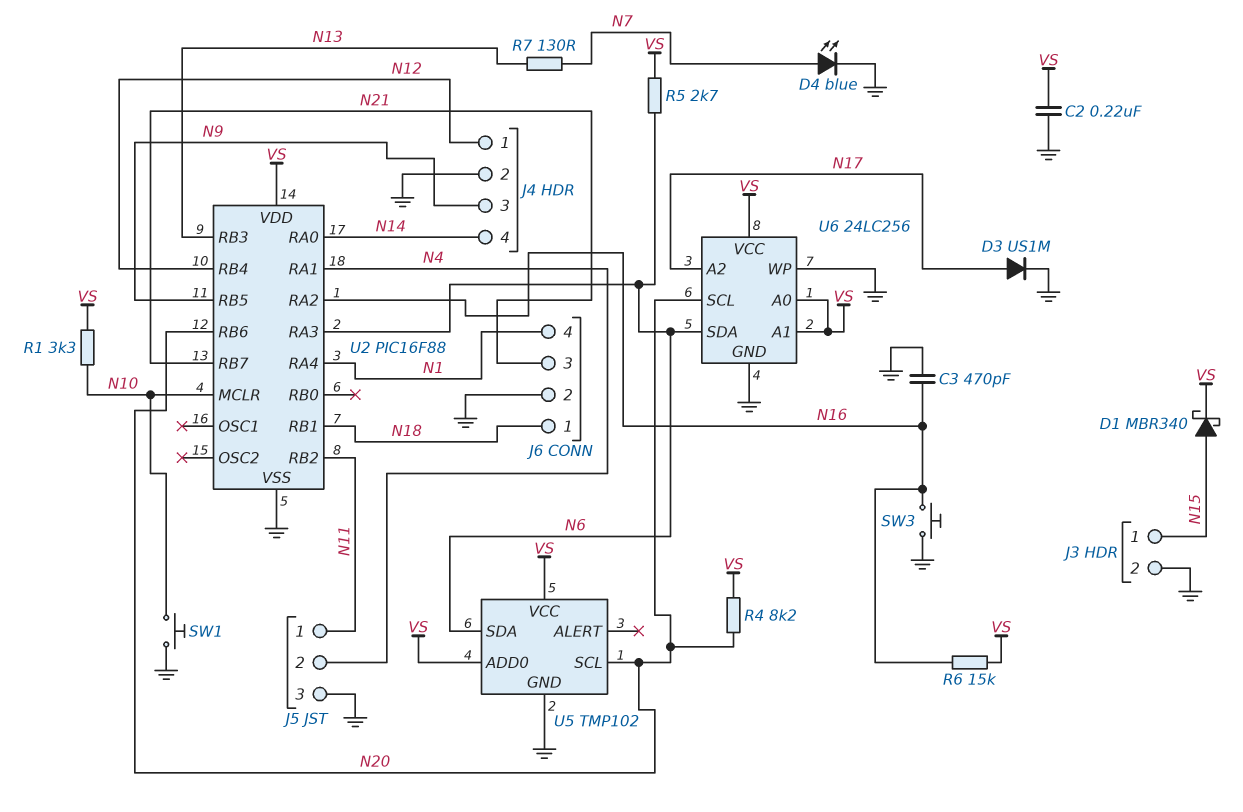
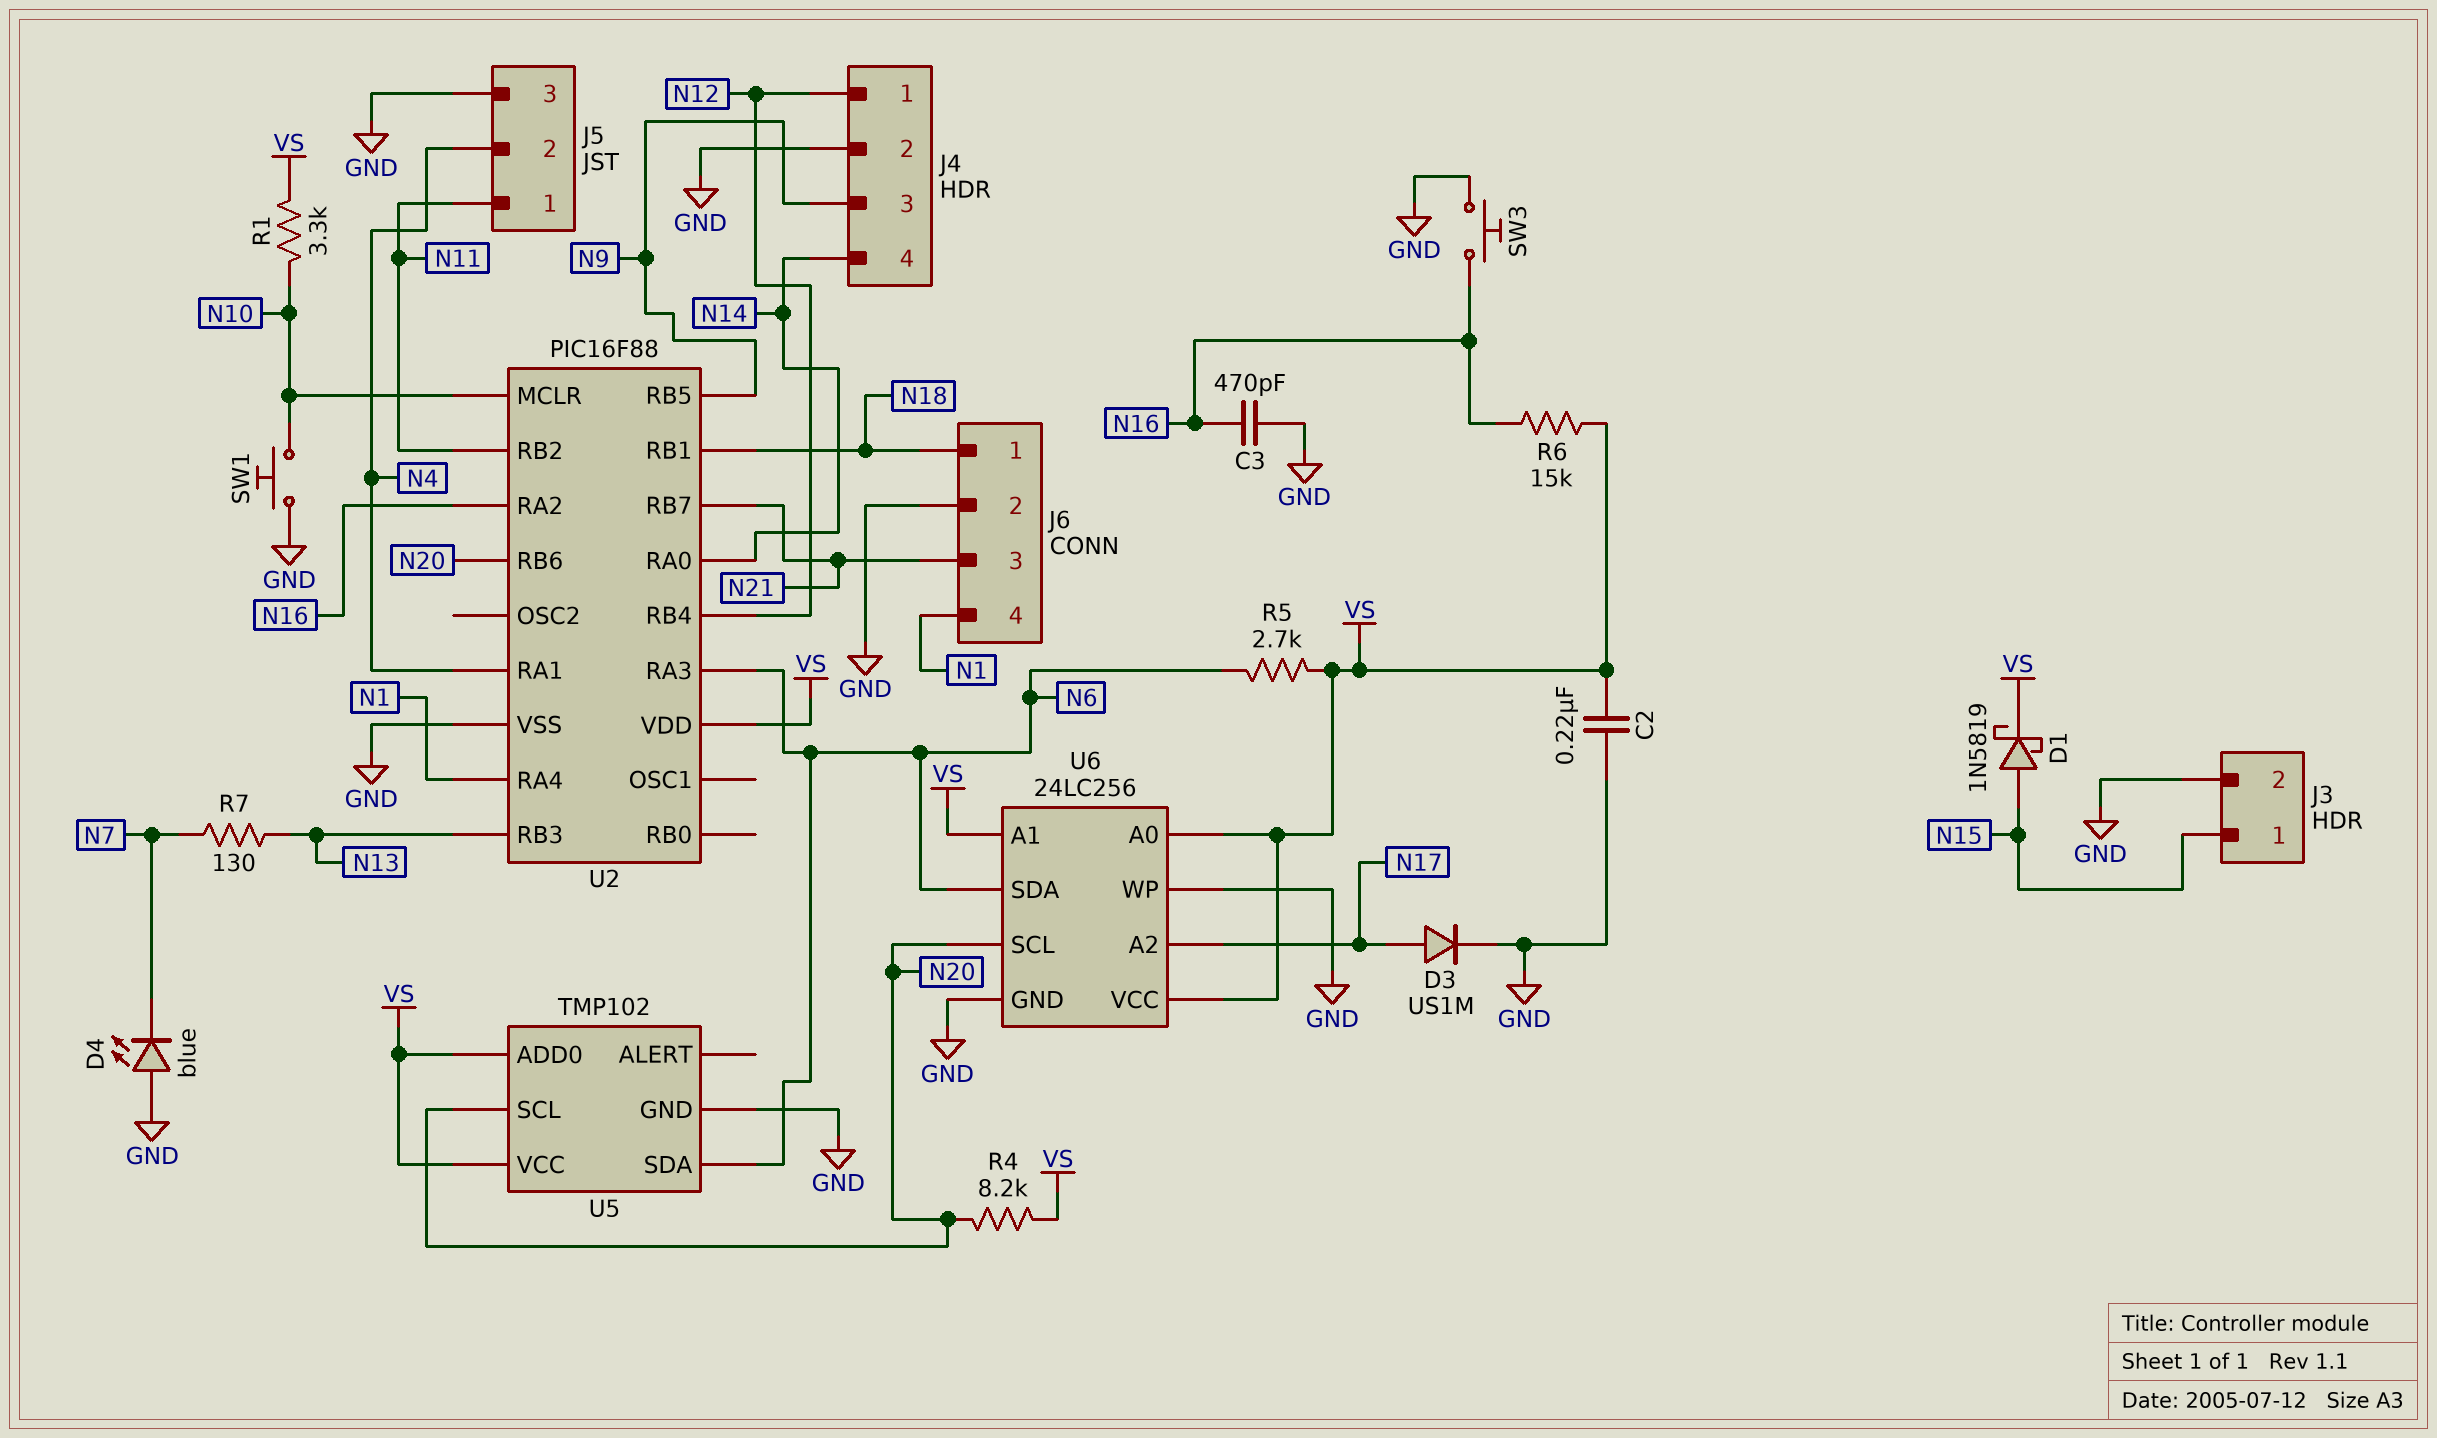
D1: schottky MBR340 (A N15, K VS) -> schottky 1N5819 (A N15, K VS)
D4: LED blue (A N7, K GND) -> LED blue (A GND, K N7)

